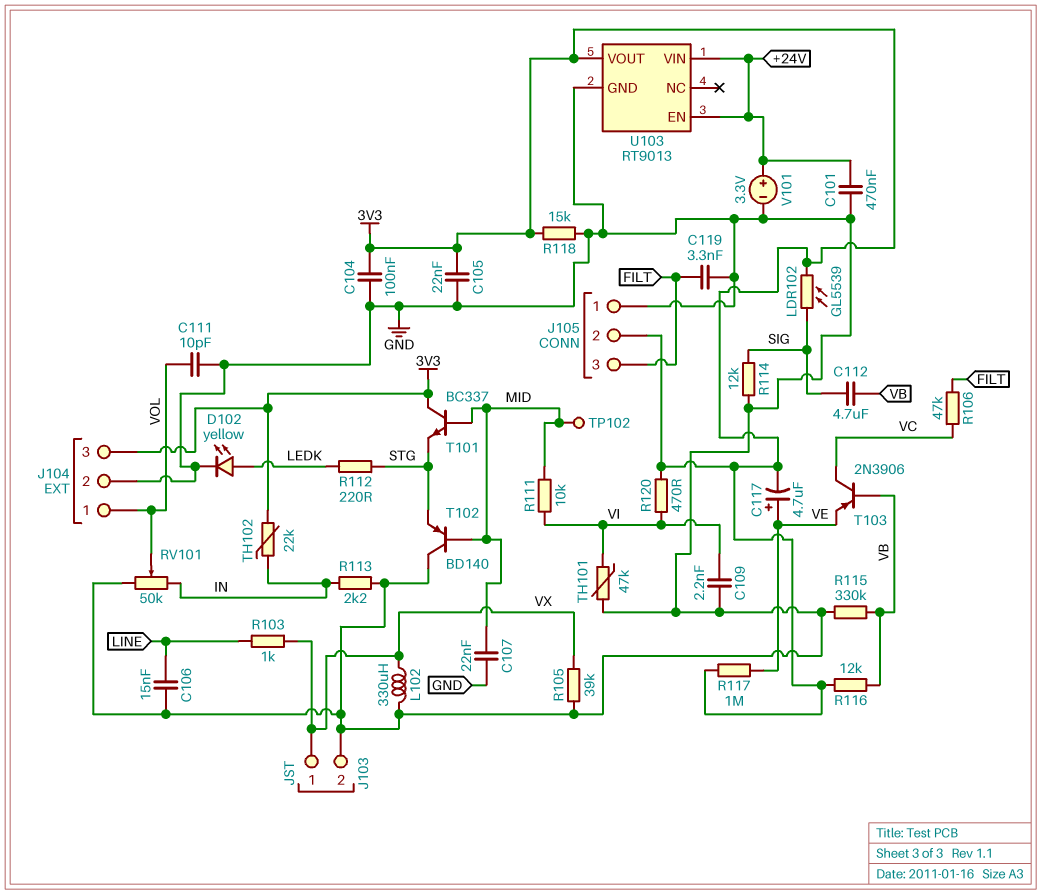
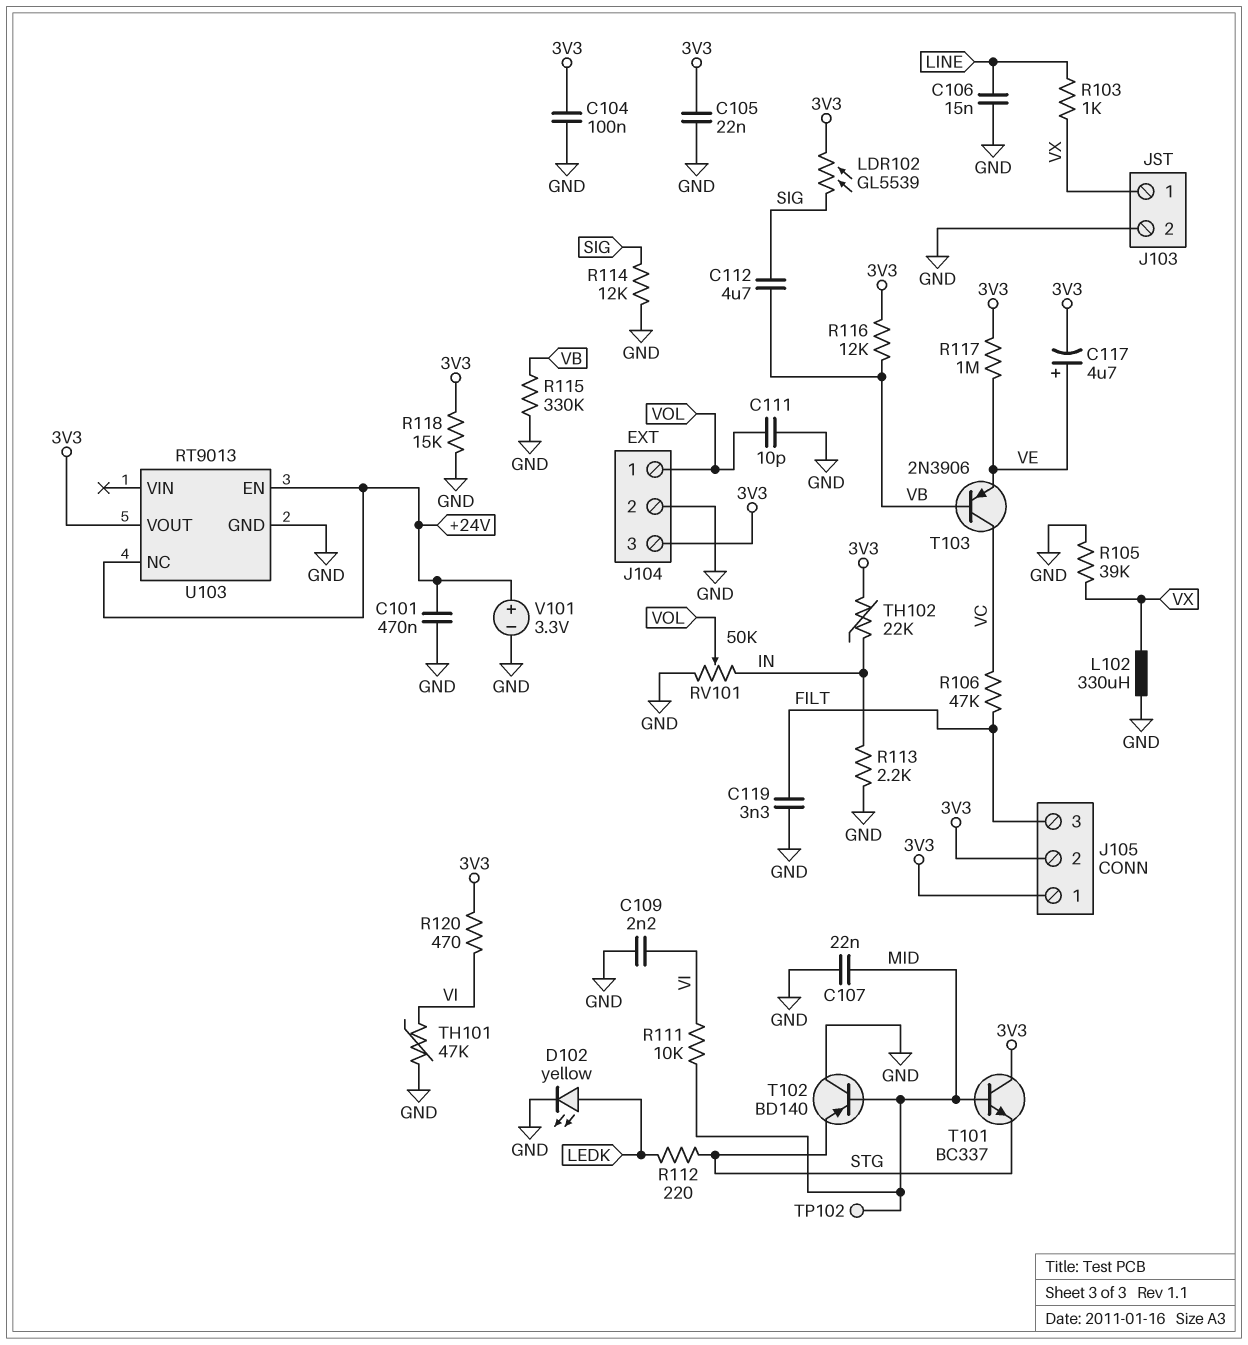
J105 pin 1: GND -> 3V3
U103 pin NC: none -> +24V
U103 pin VIN: +24V -> none

